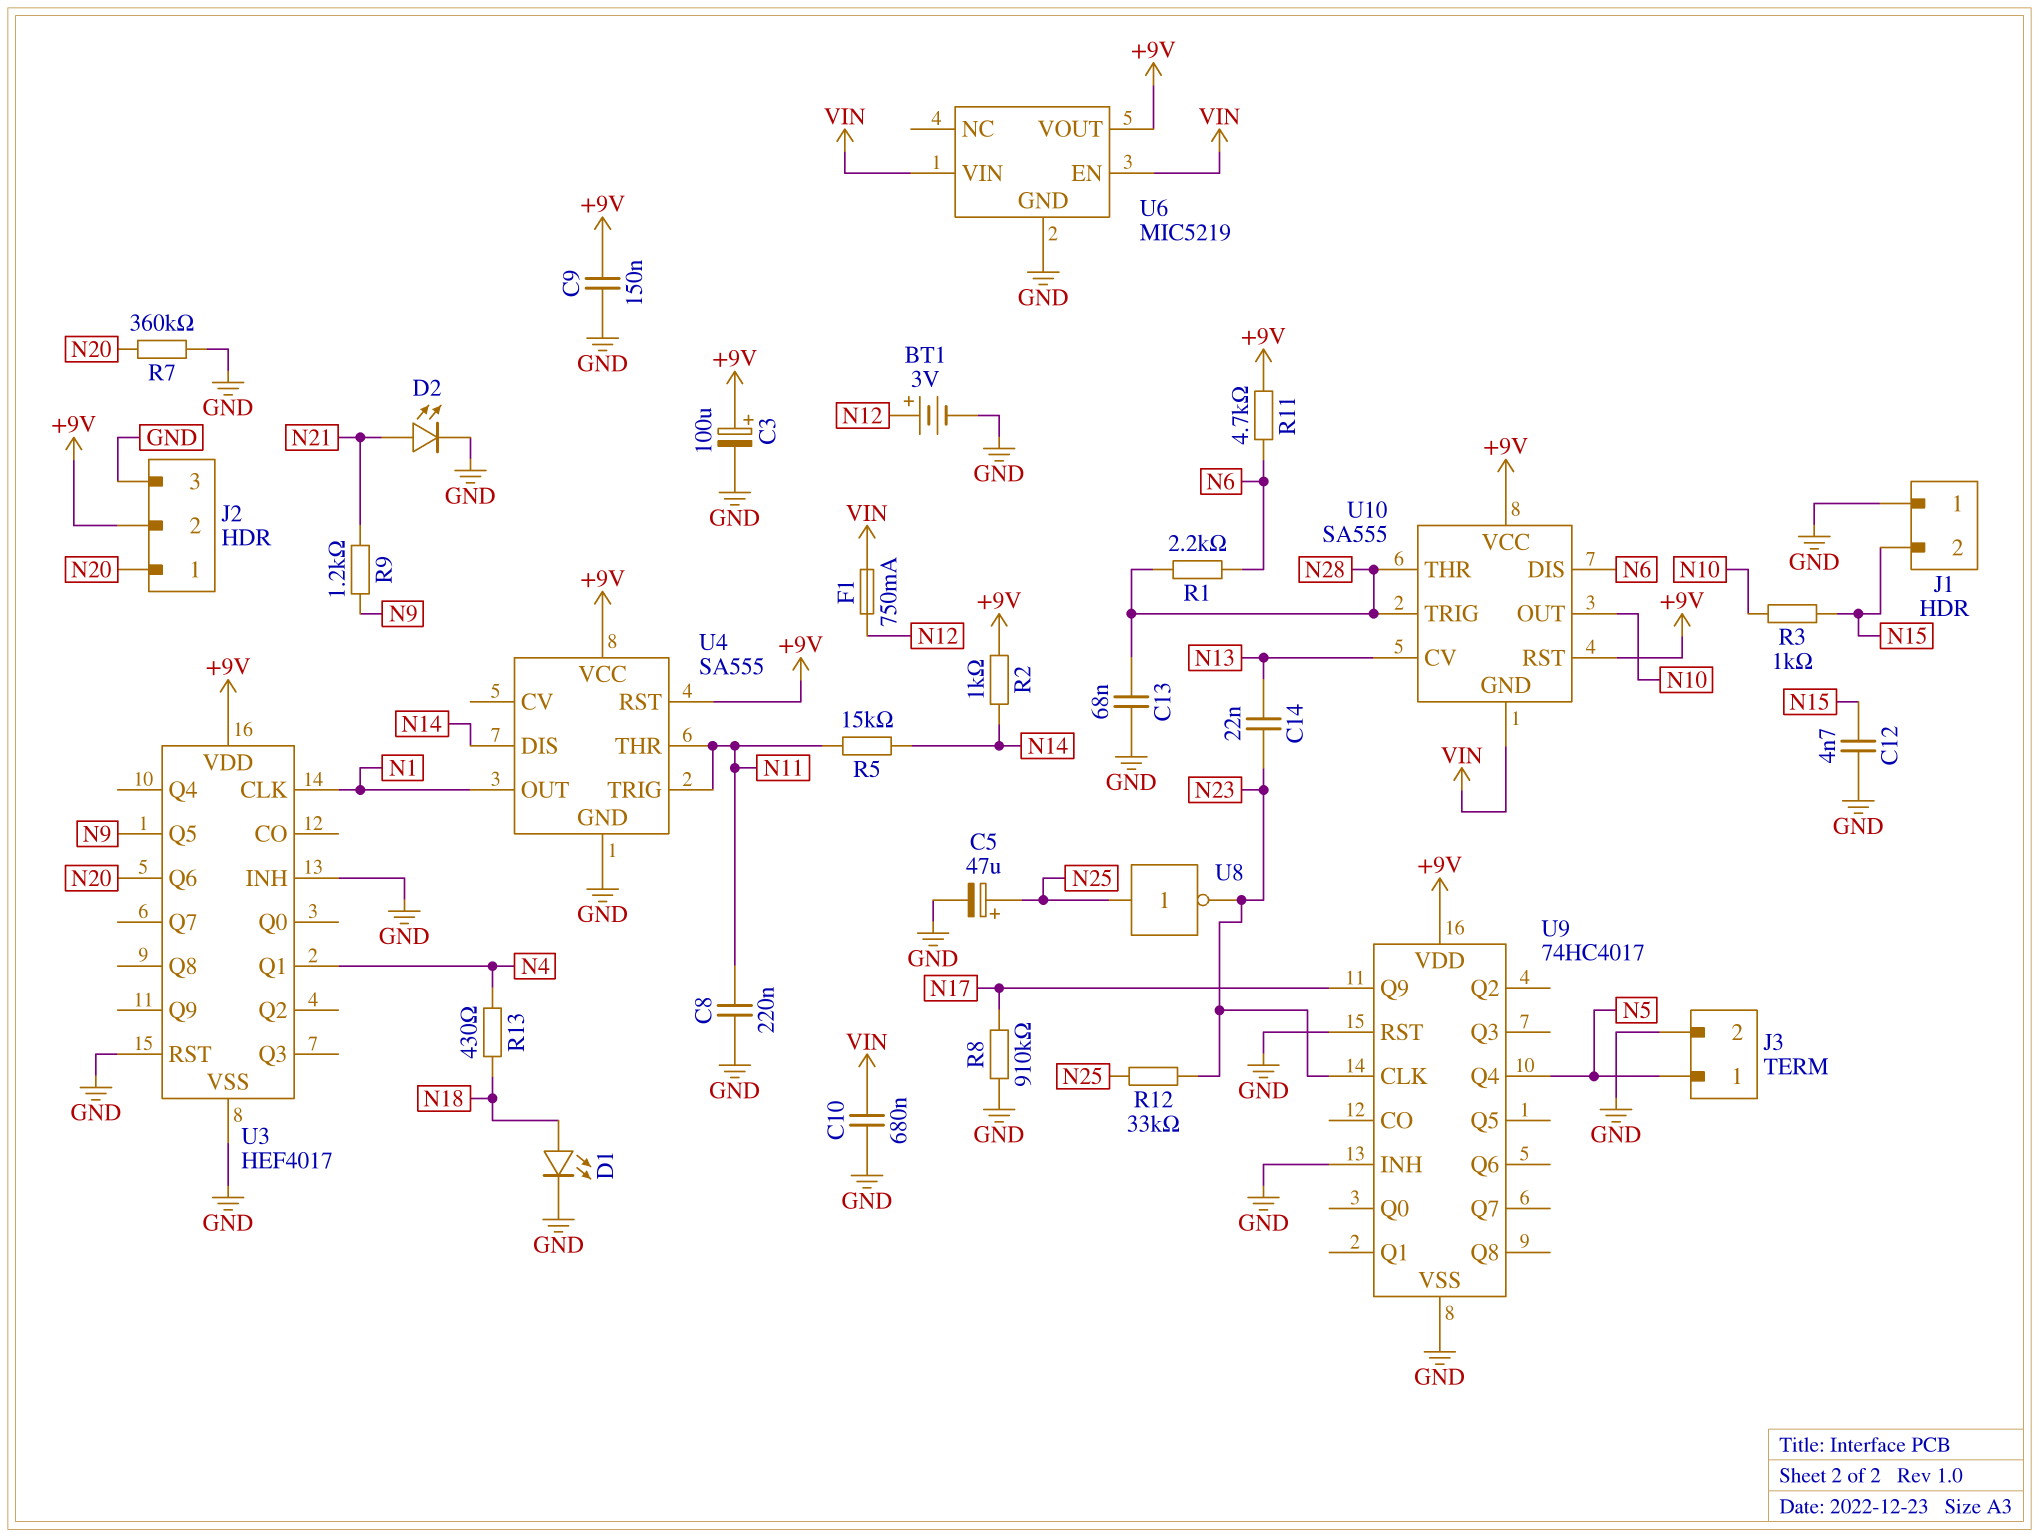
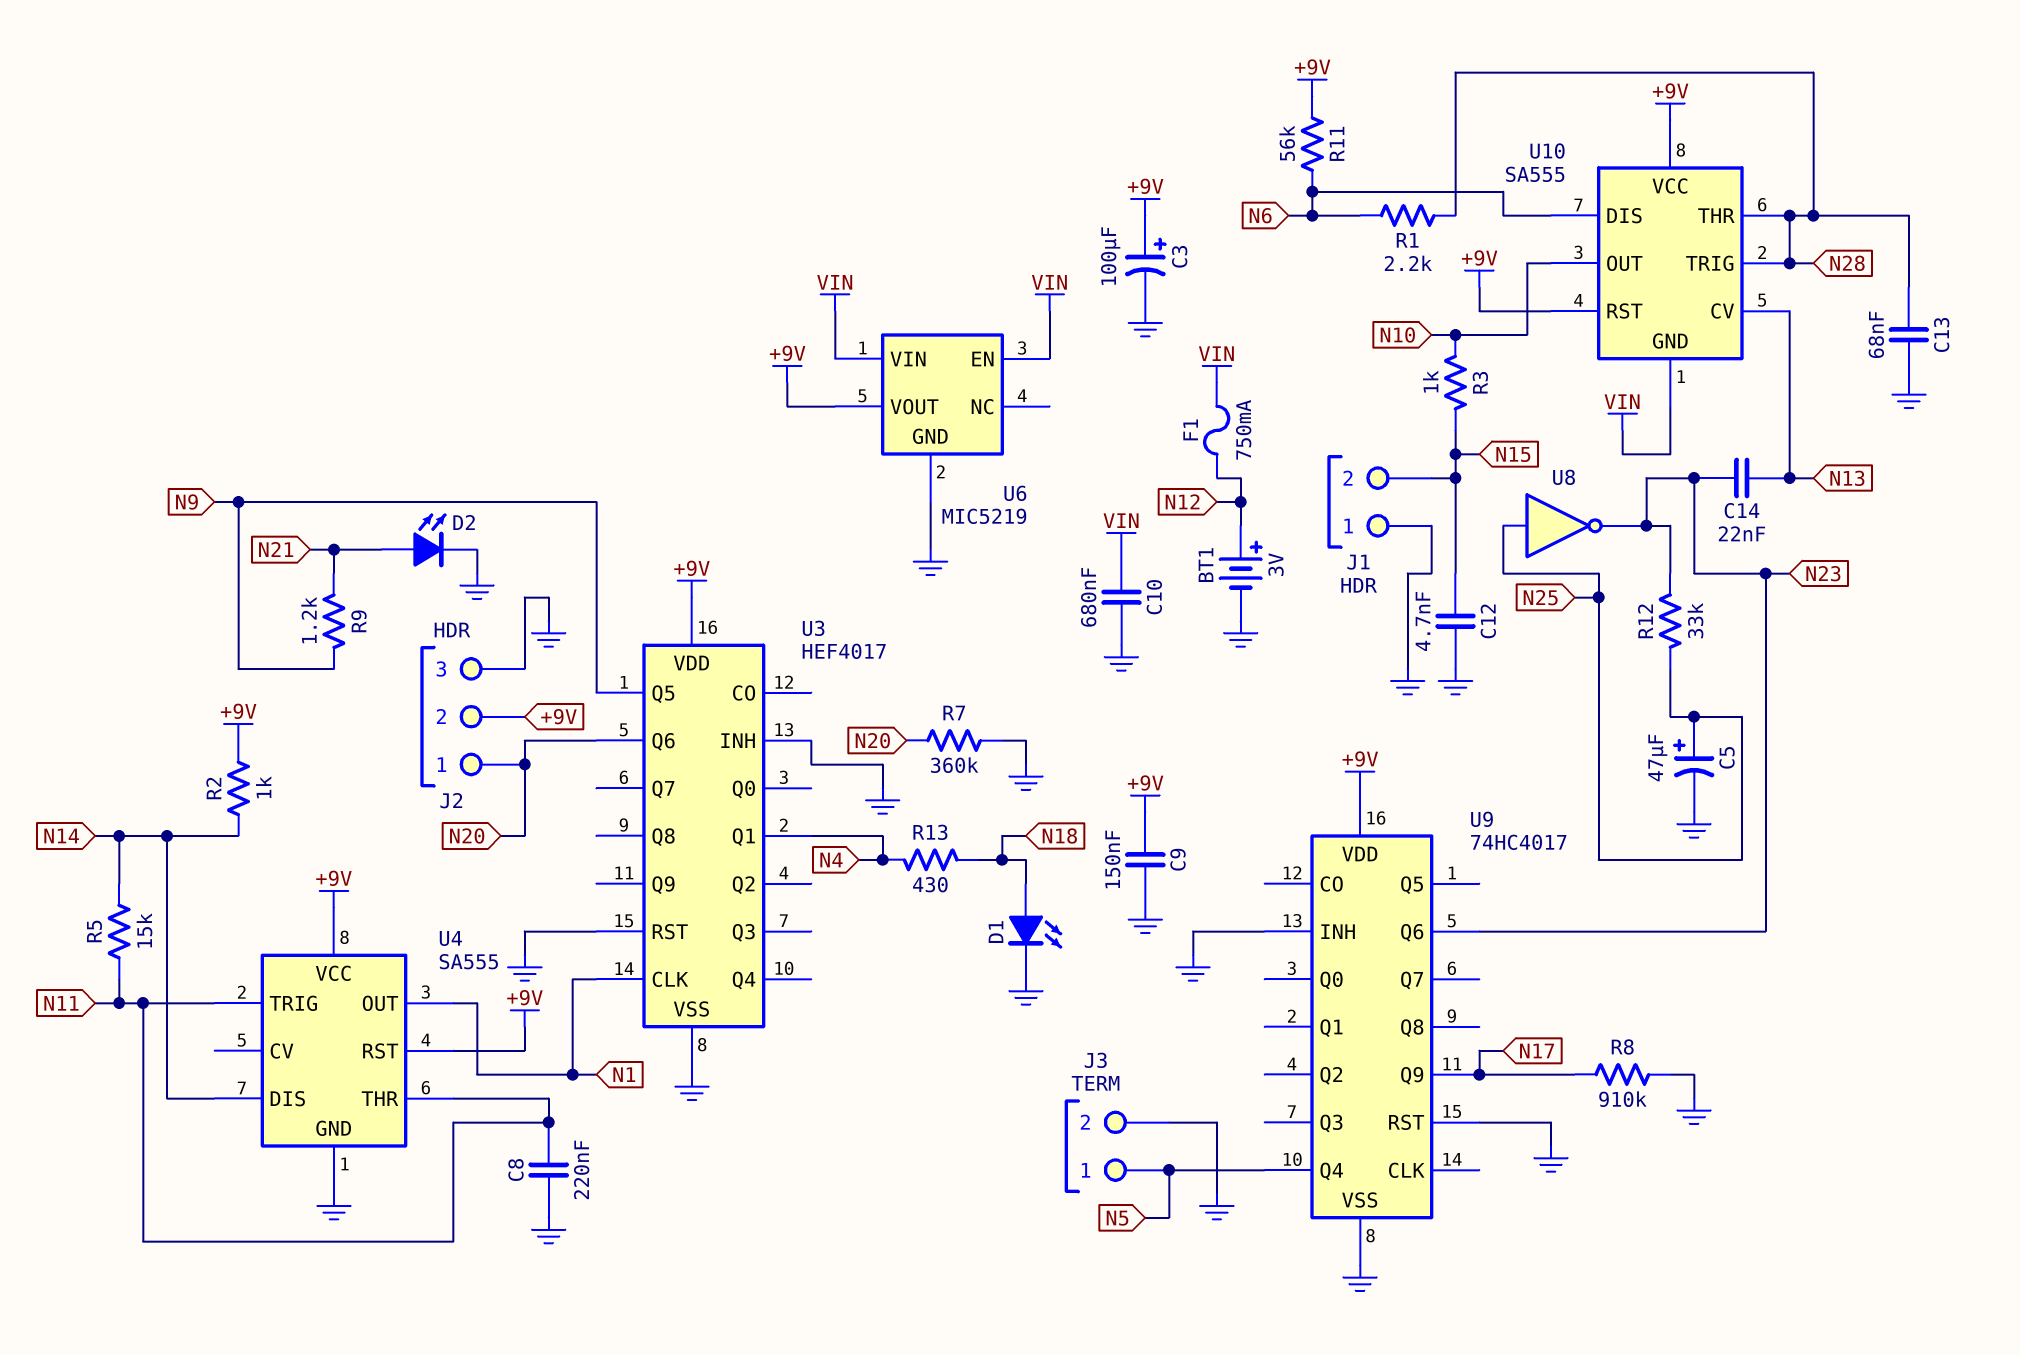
R11: 4.7k (+9V, N6) -> 56k (+9V, N6)
U9 pin CLK: N23 -> none
U9 pin Q6: none -> N23

